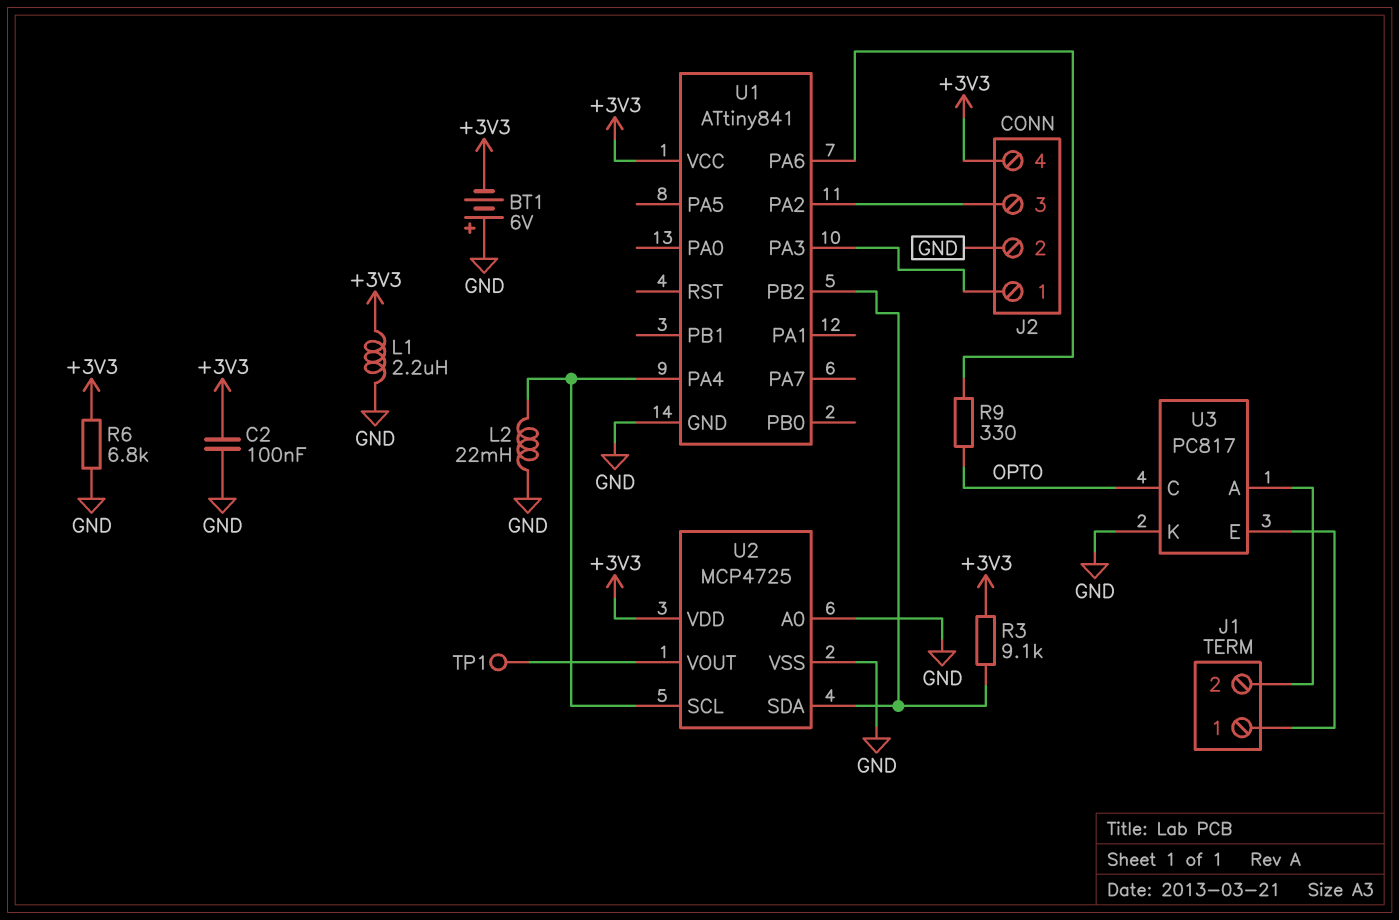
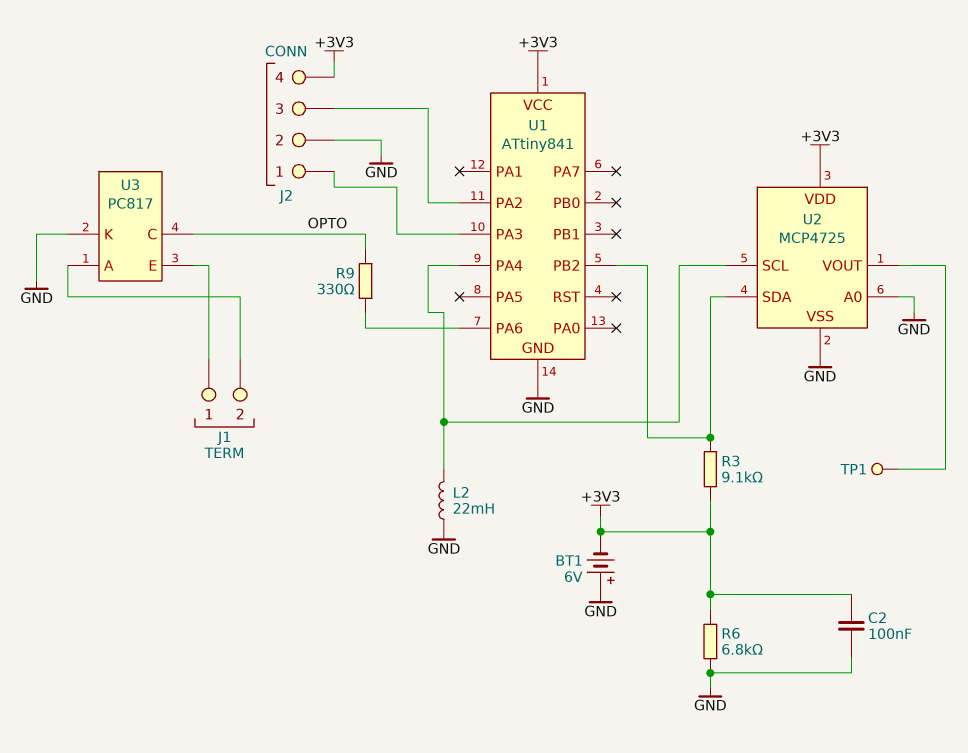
L1: 2.2uH (+3V3, GND) -> none

